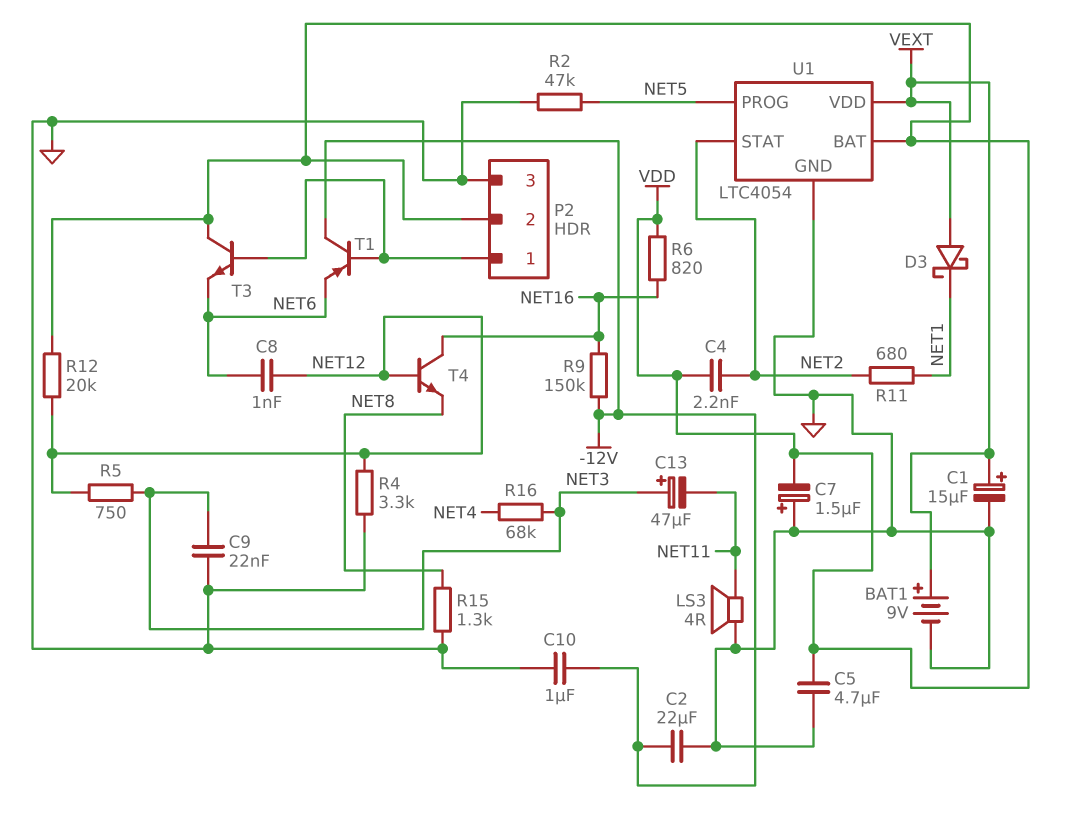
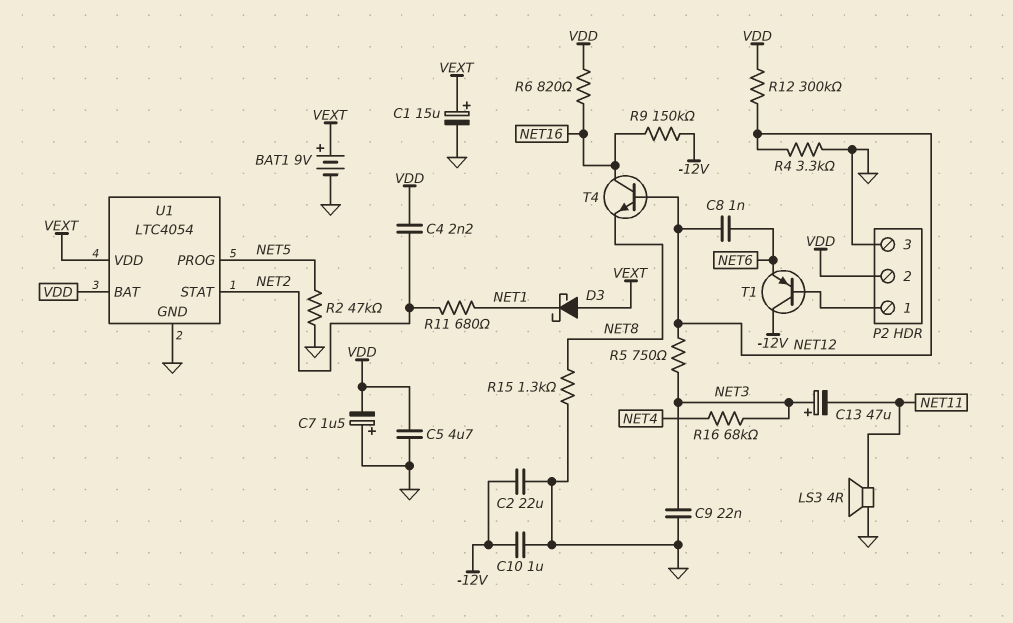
R12: 20k (NET12, VDD) -> 300k (NET12, VDD)
T3: NPN (B P2/1, C VDD, E NET6) -> none

